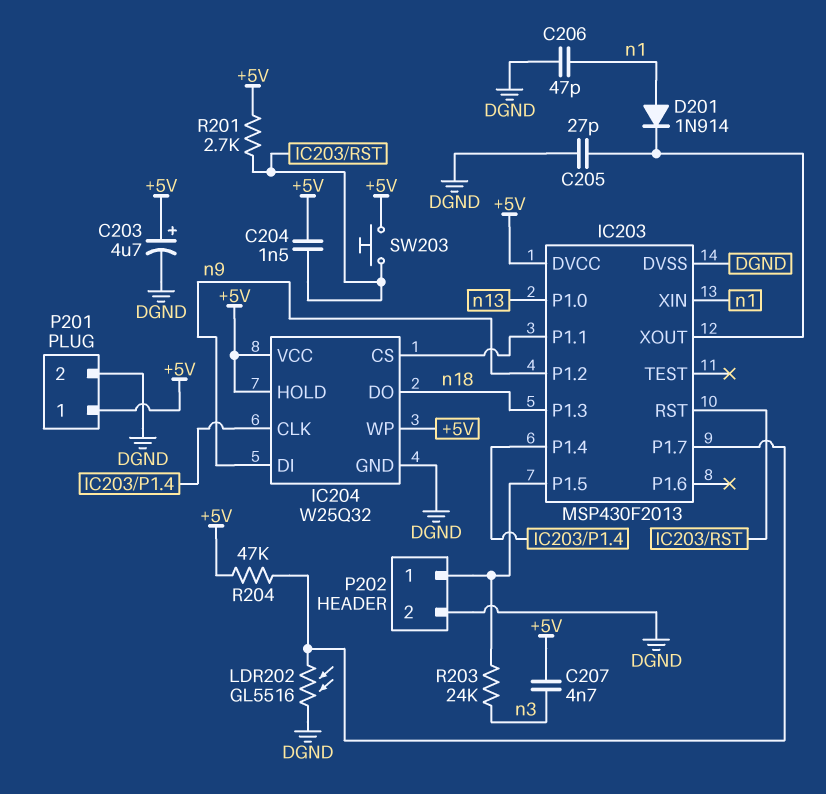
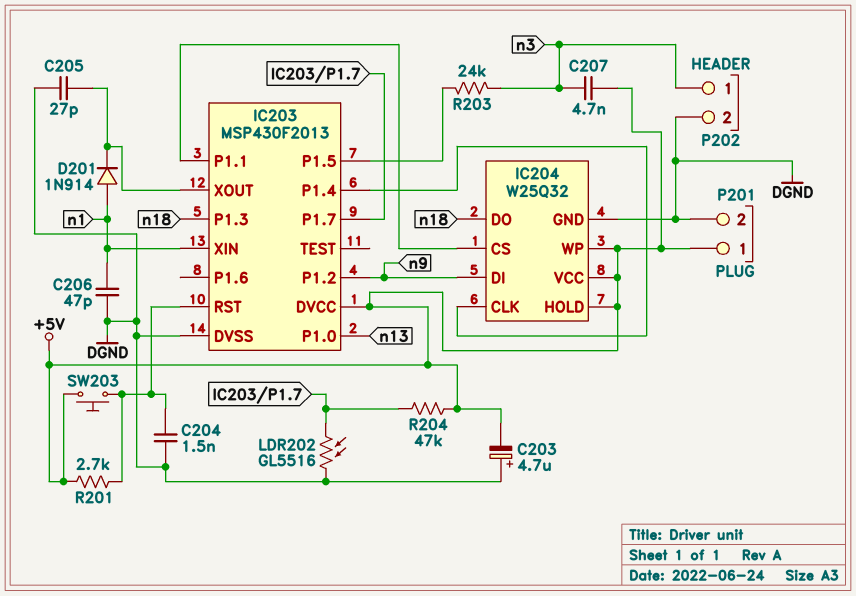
C203: 4.7uF (plus +5V, minus DGND) -> 4.7uF (plus DGND, minus +5V)
C204: 1.5nF (+5V, IC203/RST) -> 1.5nF (DGND, IC203/RST)
P202 pin 1: IC203/P1.5 -> n3

